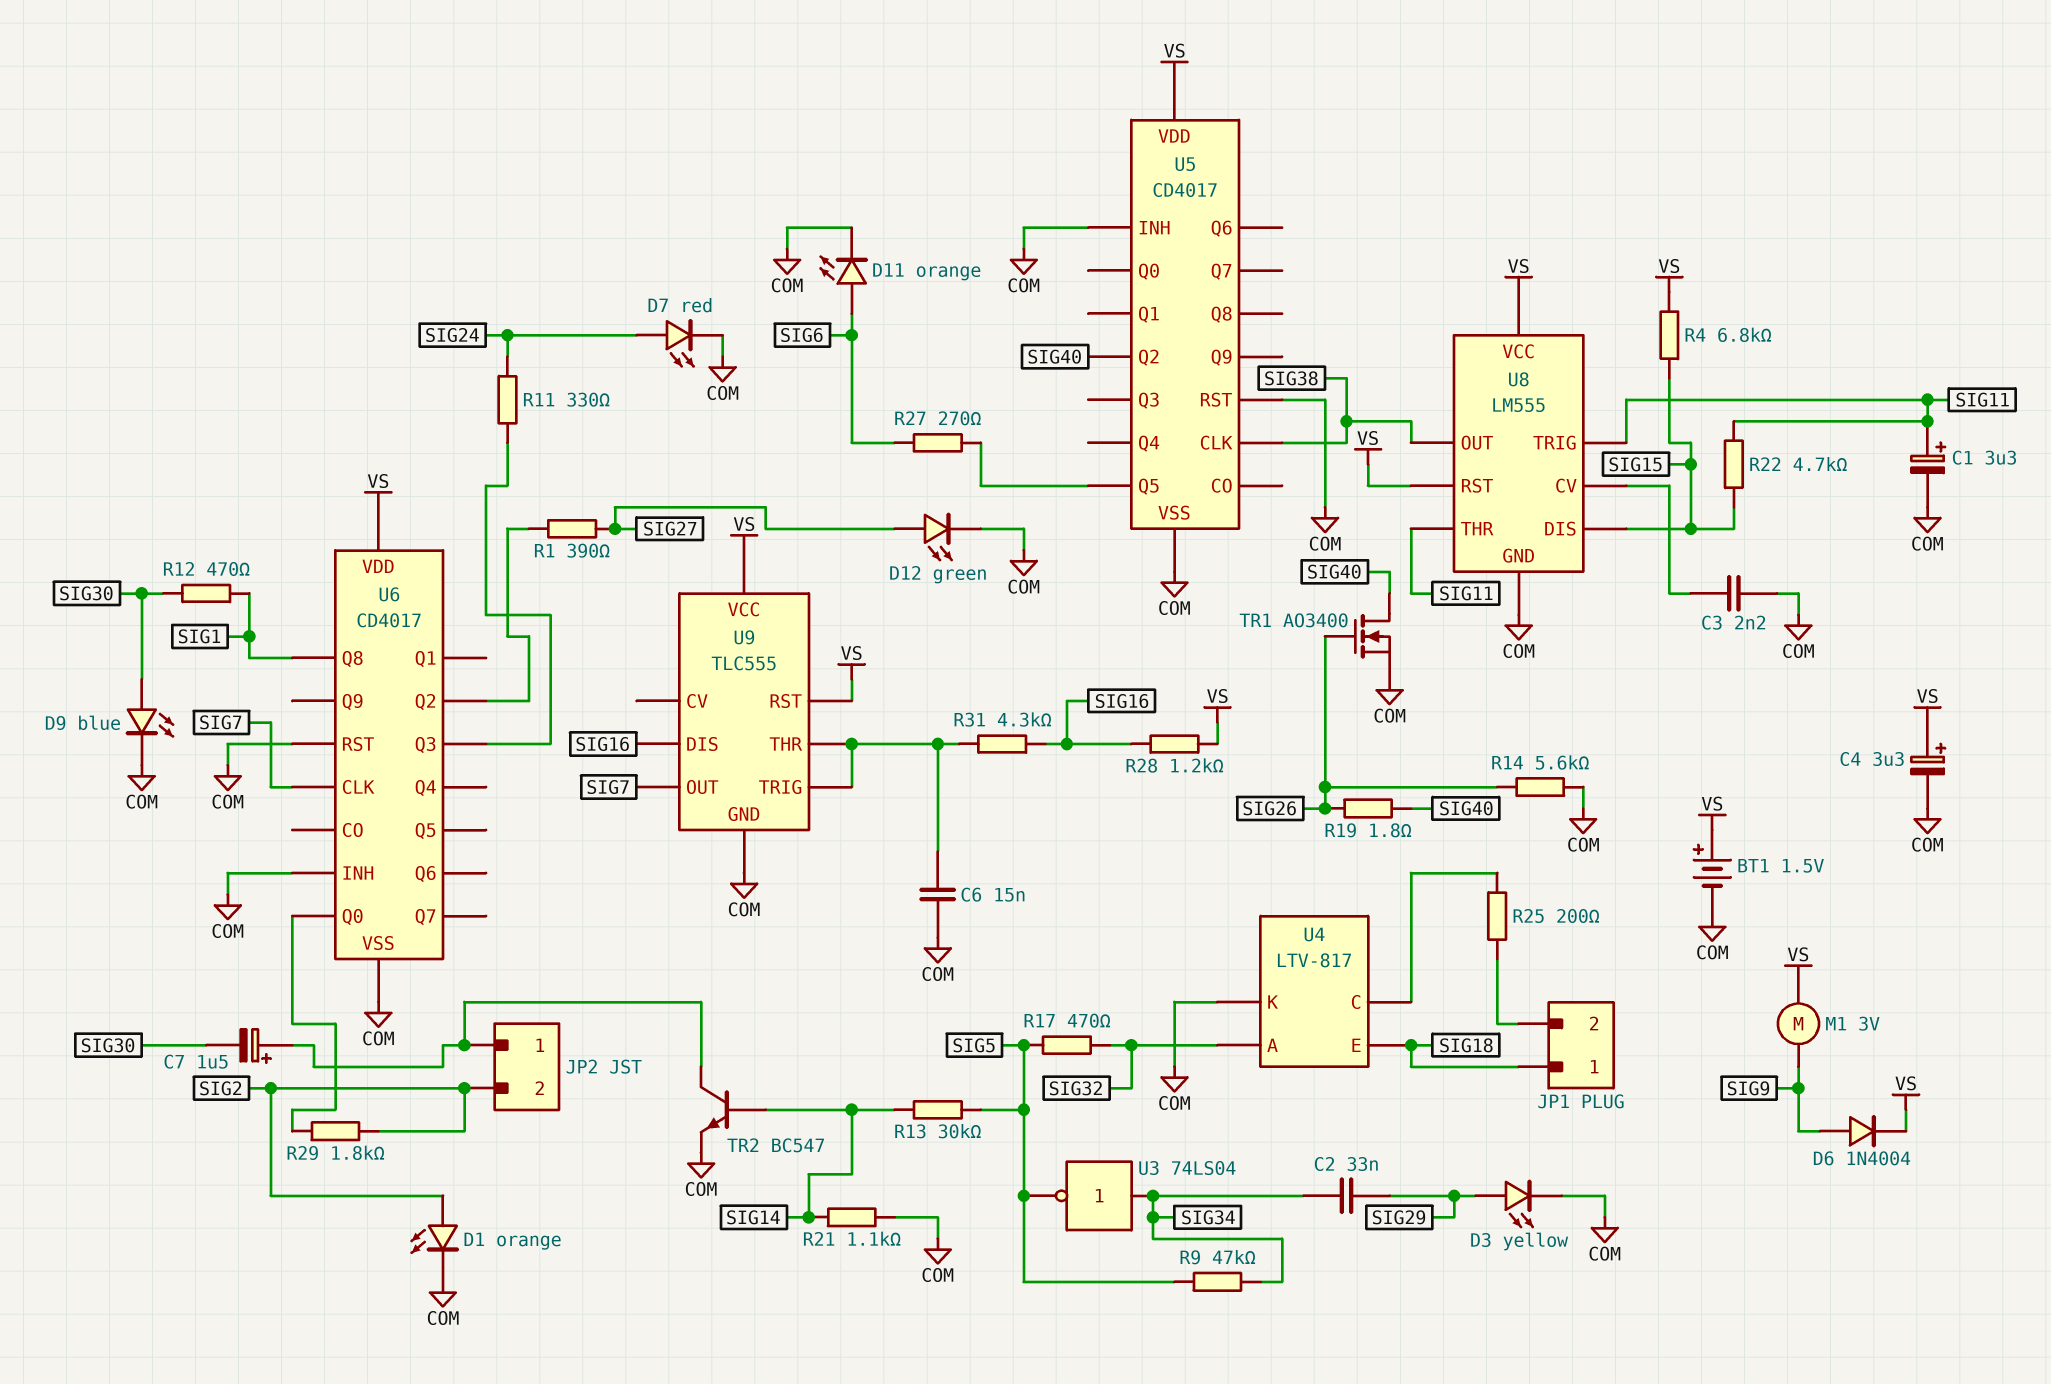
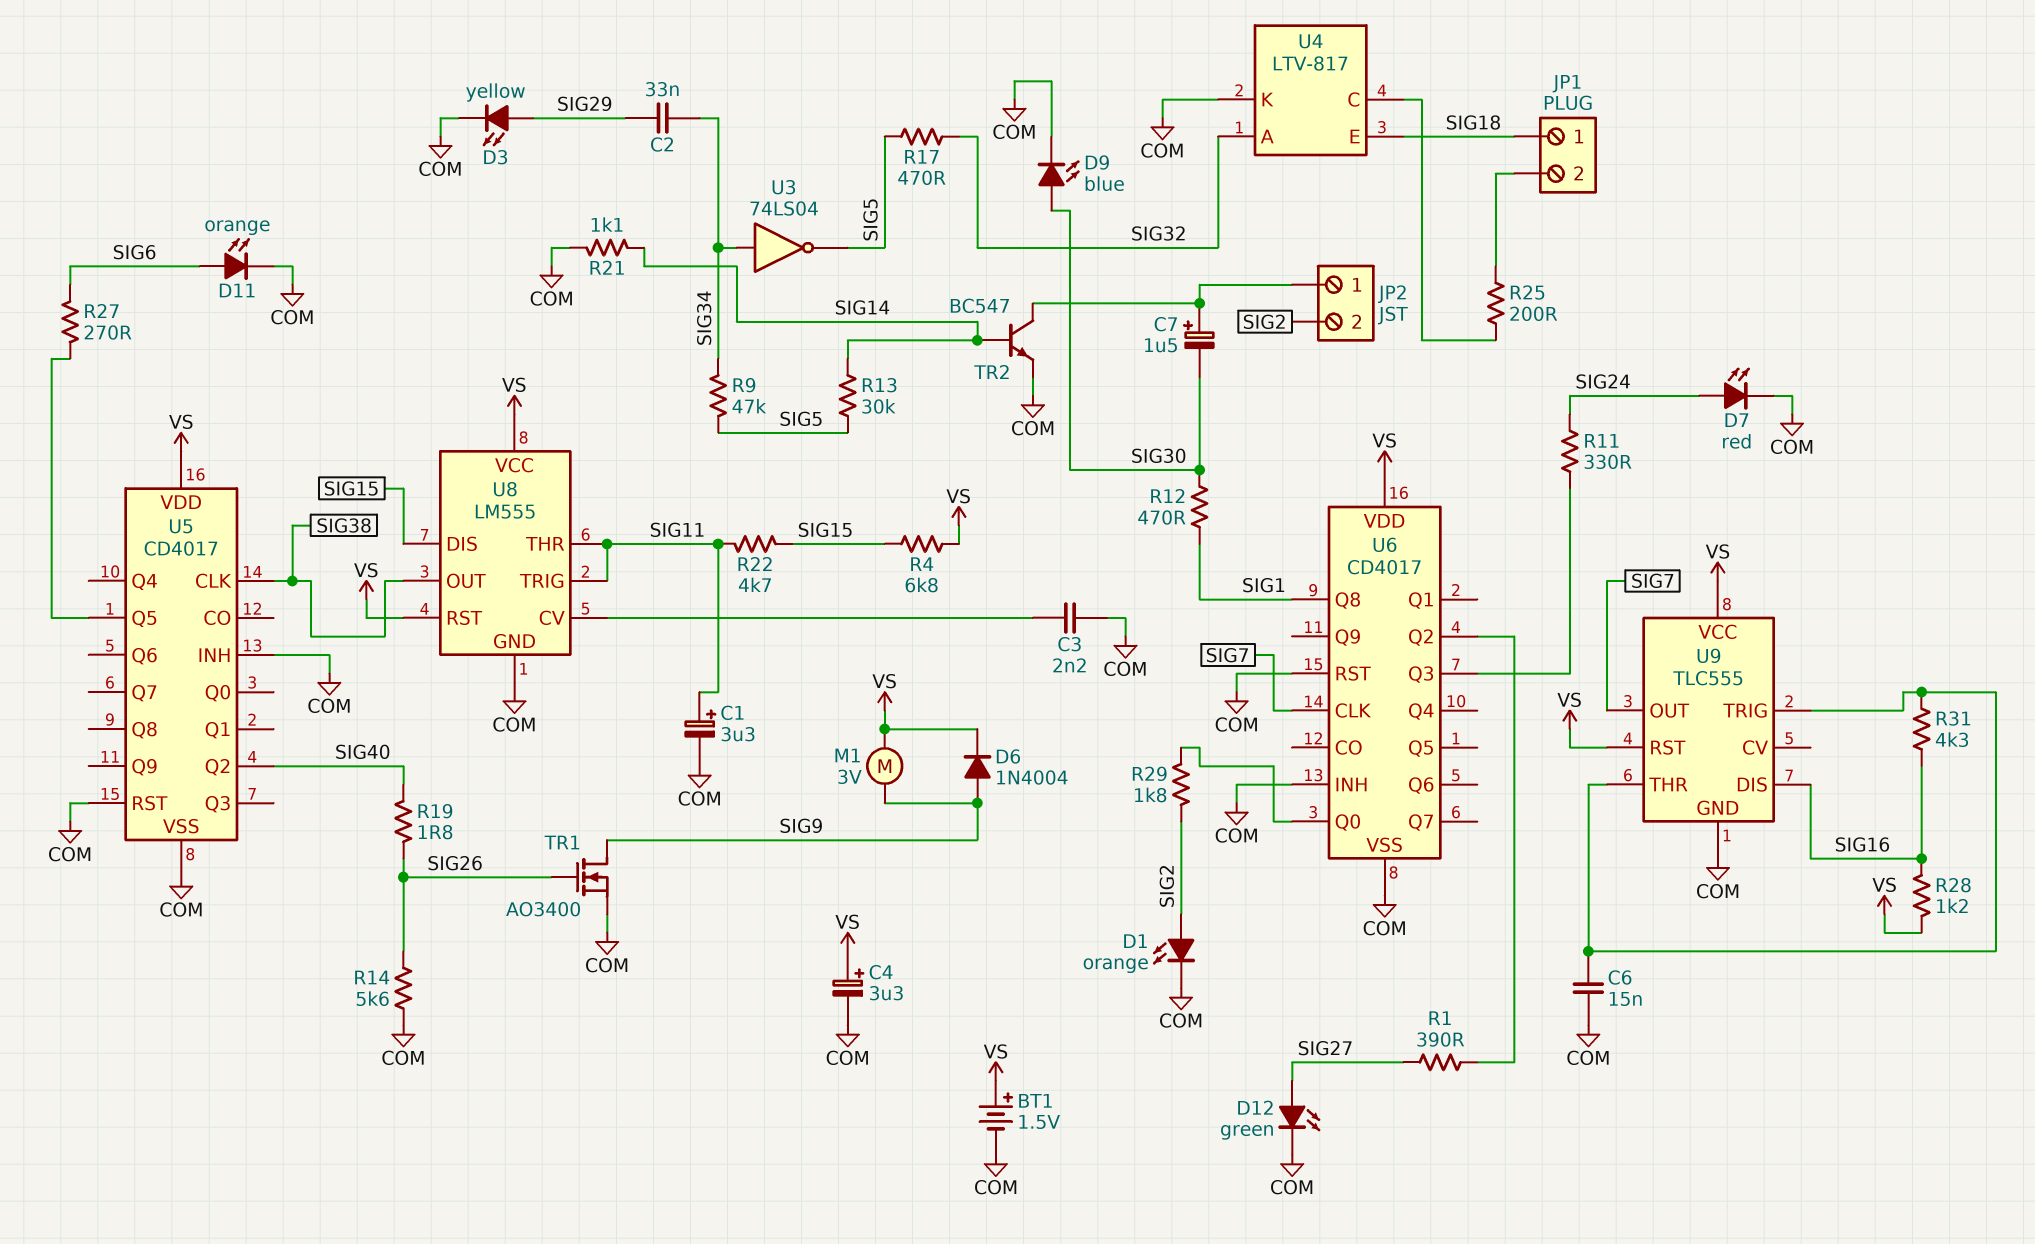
TR1: NMOS AO3400 (G SIG26, D SIG40, S COM) -> NMOS AO3400 (G SIG26, D SIG9, S COM)

